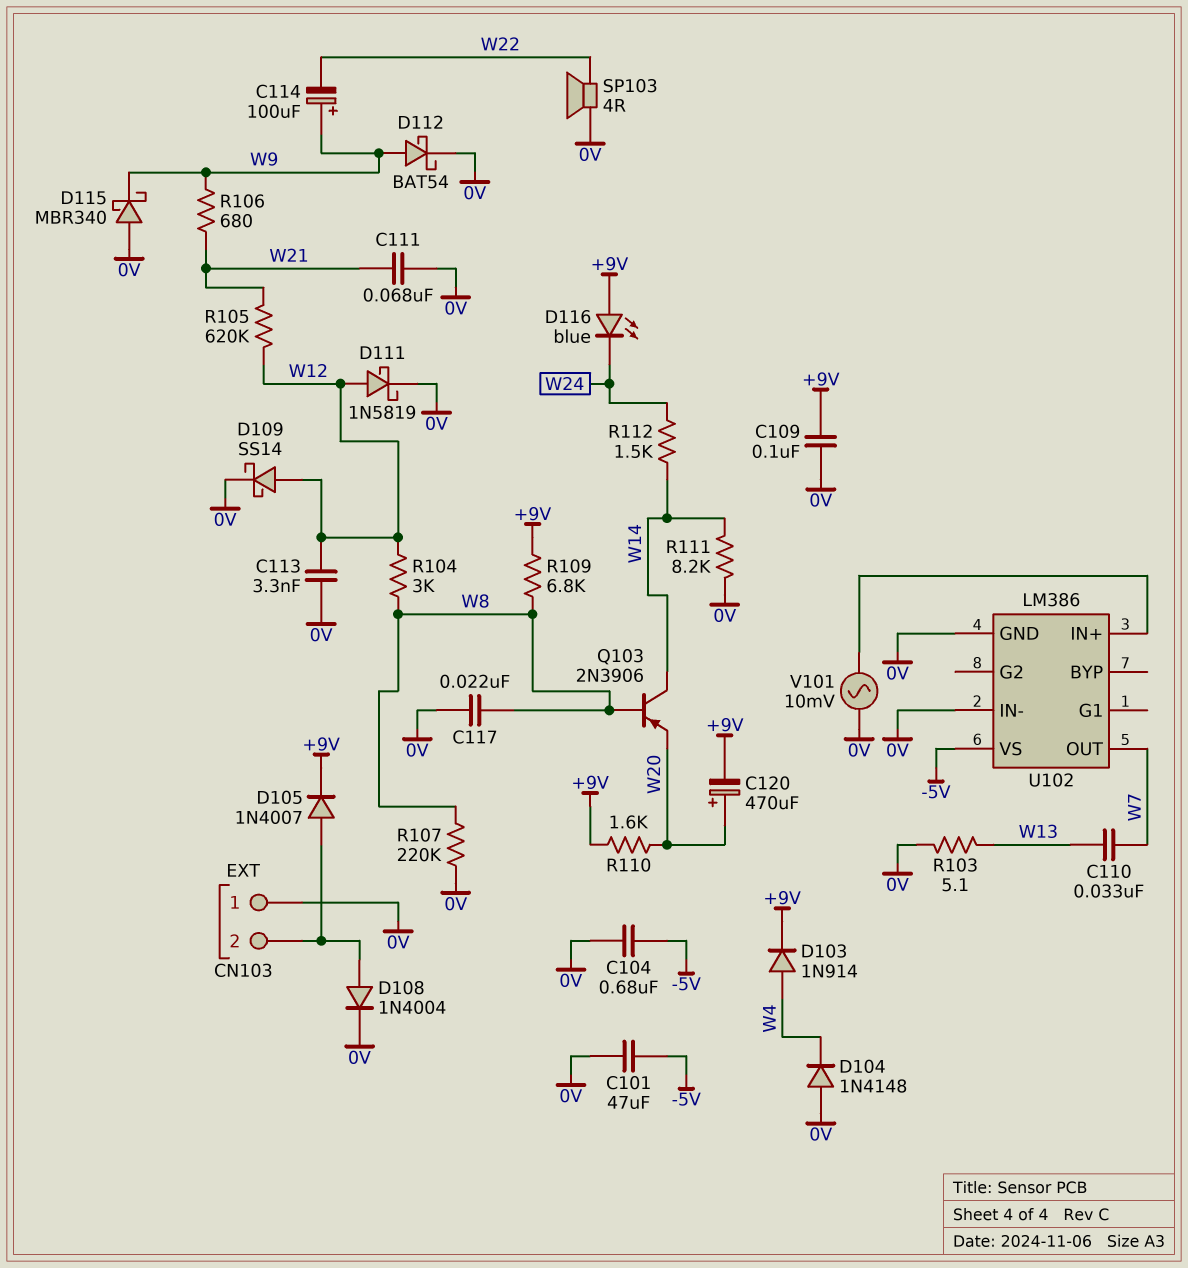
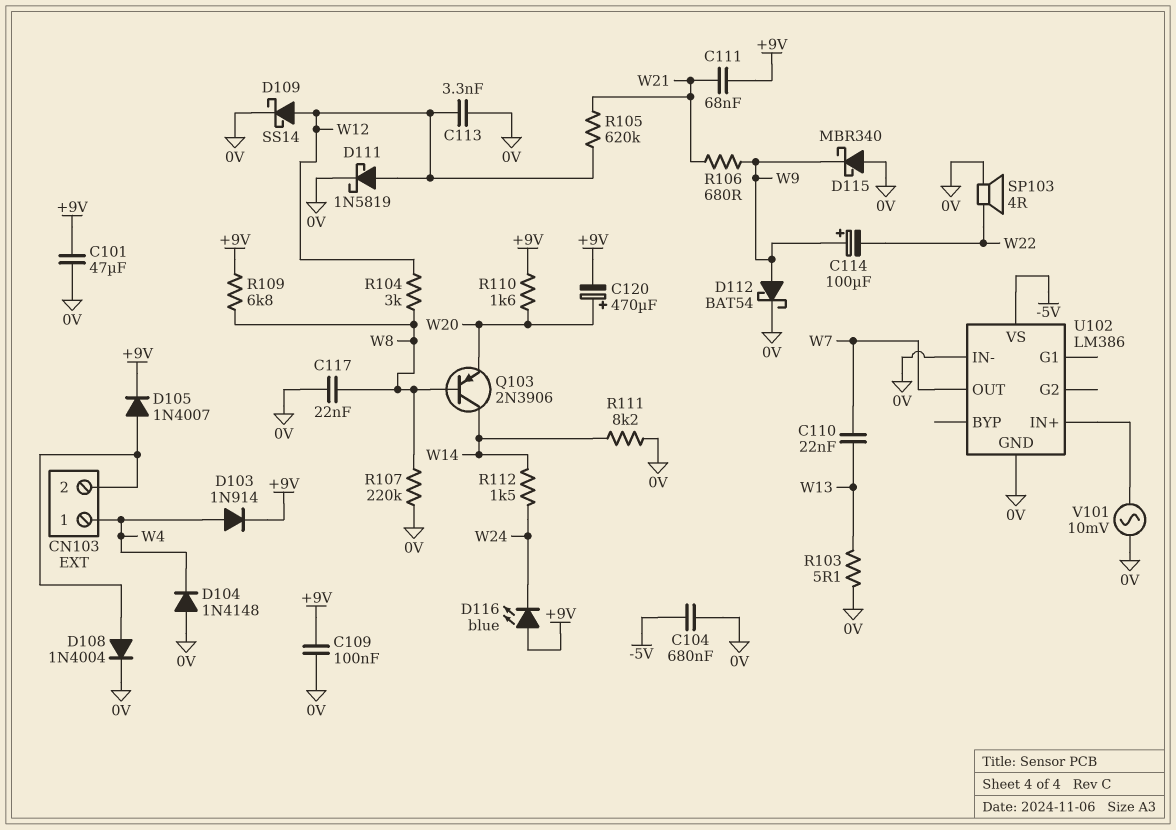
C101: 47uF (-5V, 0V) -> 47uF (+9V, 0V)
C110: 33nF (W7, W13) -> 22nF (W7, W13)
C111: 68nF (0V, W21) -> 68nF (+9V, W21)
CN103 pin 1: 0V -> W4

